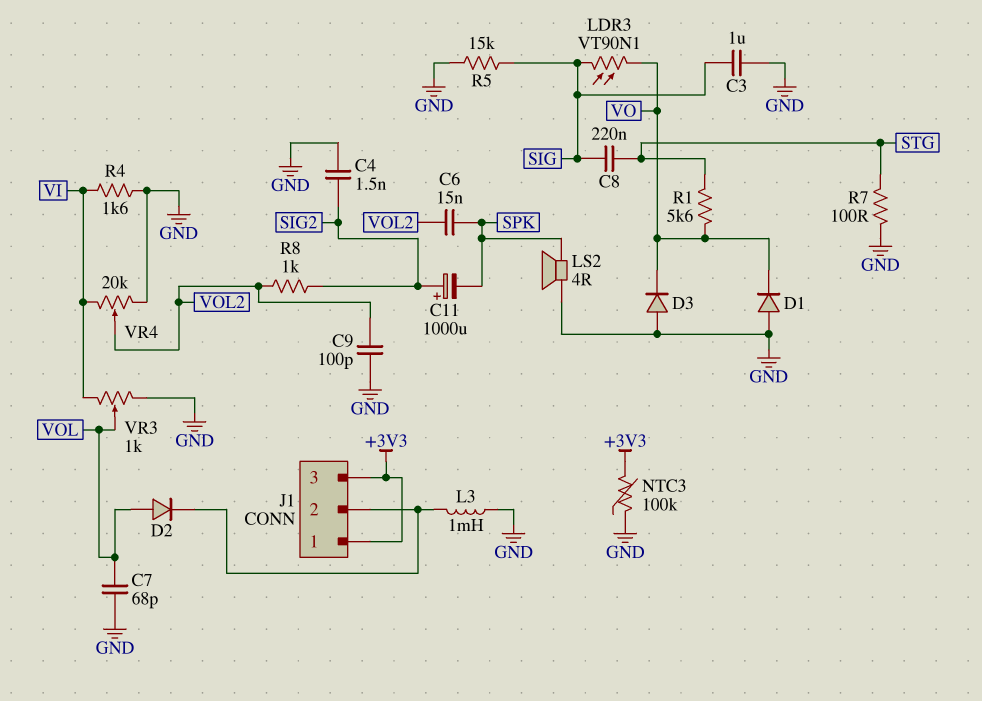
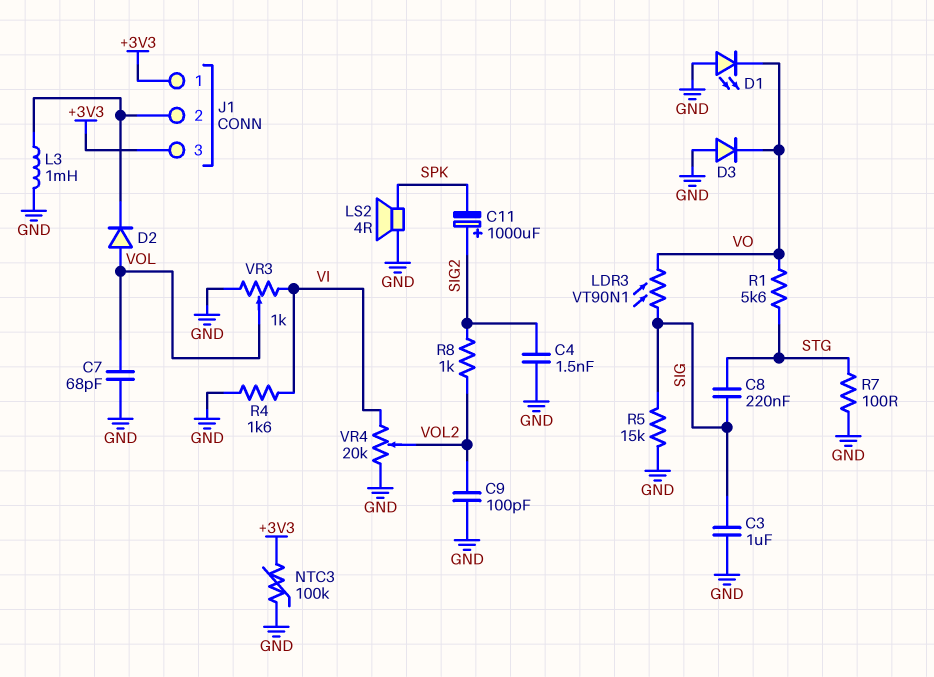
C6: 15nF (SPK, VOL2) -> none
D1: diode (A GND, K VO) -> LED (A GND, K VO)

